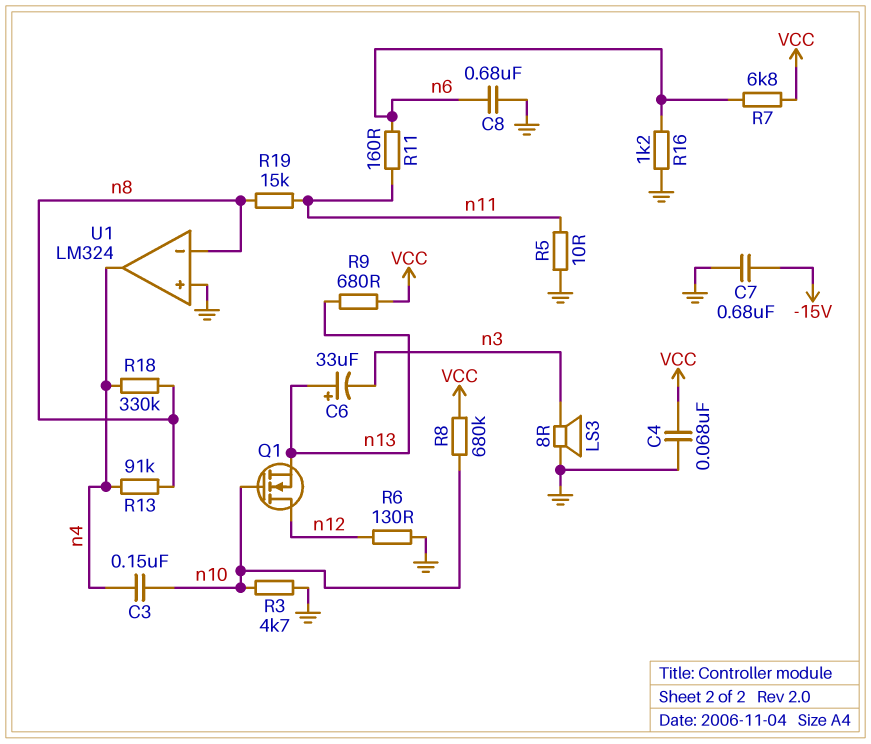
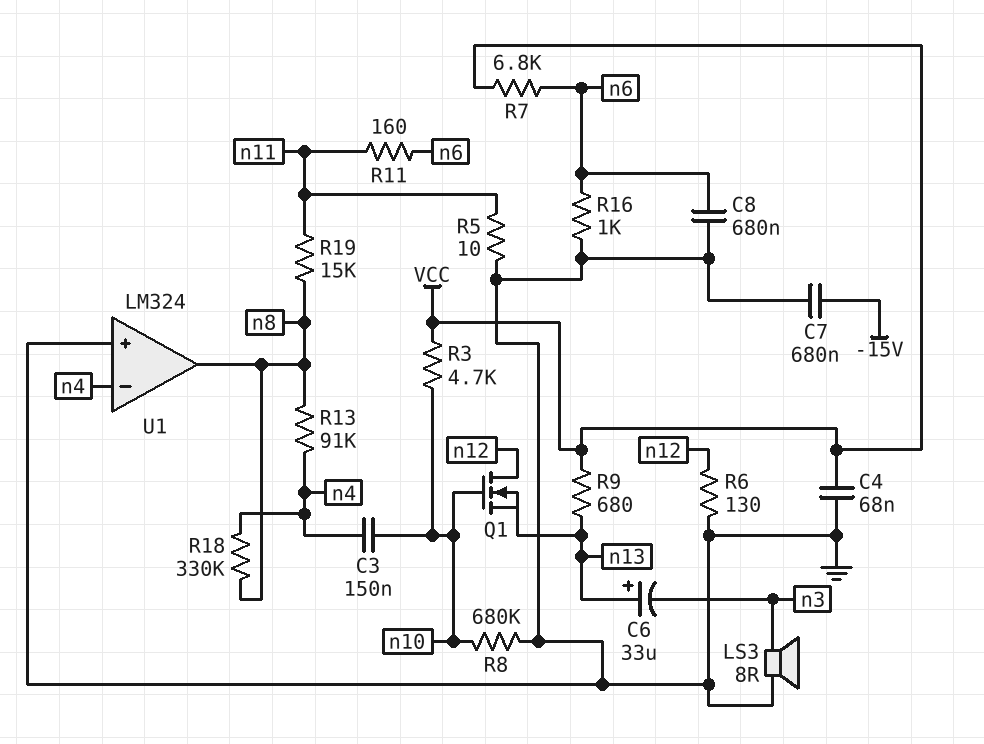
R3: 4.7k (GND, n10) -> 4.7k (VCC, n10)
R8: 680k (VCC, n10) -> 680k (GND, n10)
R16: 1.2k (GND, n6) -> 1k (GND, n6)
U1 pin in-: n8 -> n4
U1 pin out: n4 -> n8

